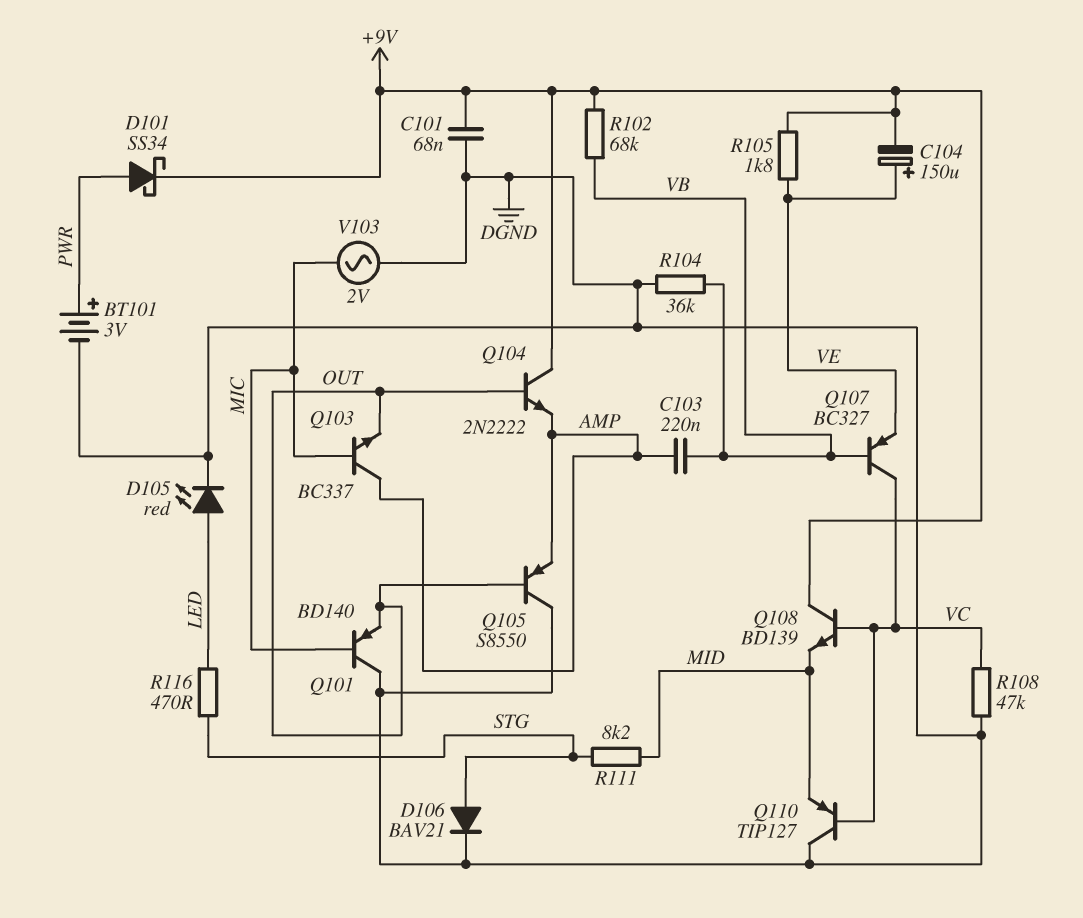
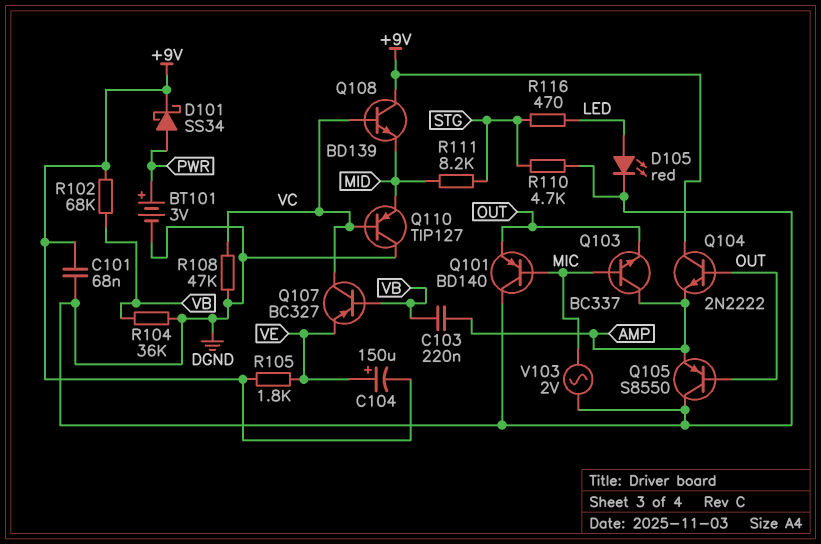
D106: diode BAV21 (A STG, K DGND) -> none
R110: none -> 4.7k (DGND, STG)

